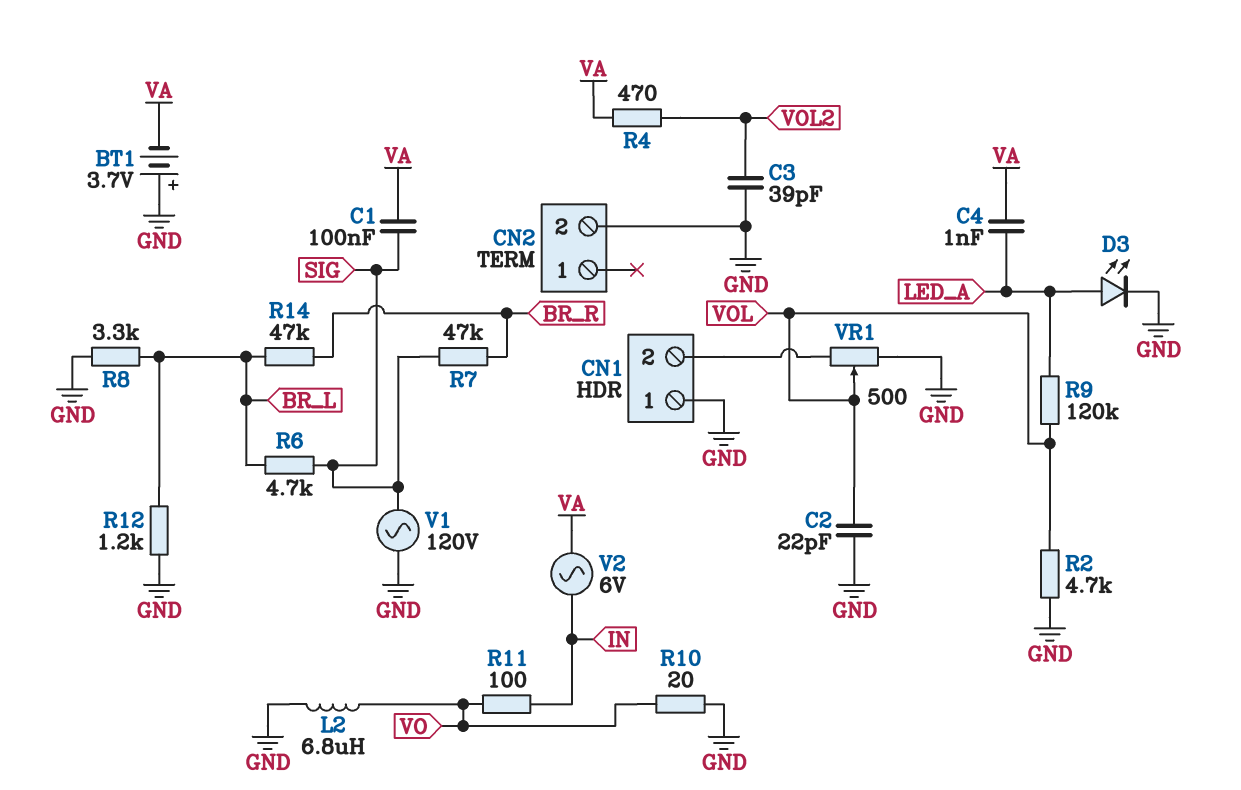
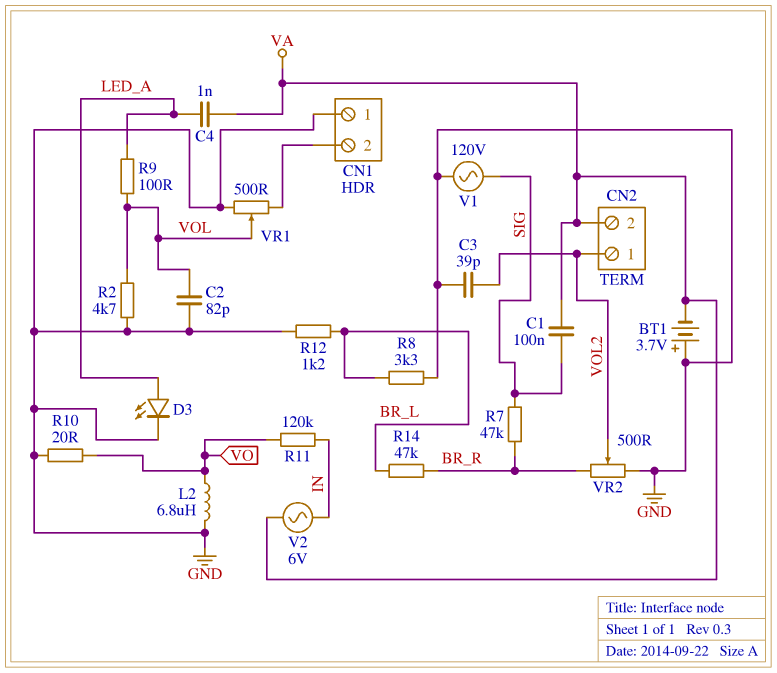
C2: 22pF (GND, VOL) -> 82pF (GND, VOL)
CN2 pin 1: none -> VOL2
CN2 pin 2: GND -> VA
R4: 470 (VA, VOL2) -> none
R6: 4.7k (BR_L, SIG) -> none
R9: 120k (LED_A, VOL) -> 100 (LED_A, VOL)
R11: 100 (IN, VO) -> 120k (IN, VO)
VR2: none -> 500 (BR_R, GND, wiper VOL2)

